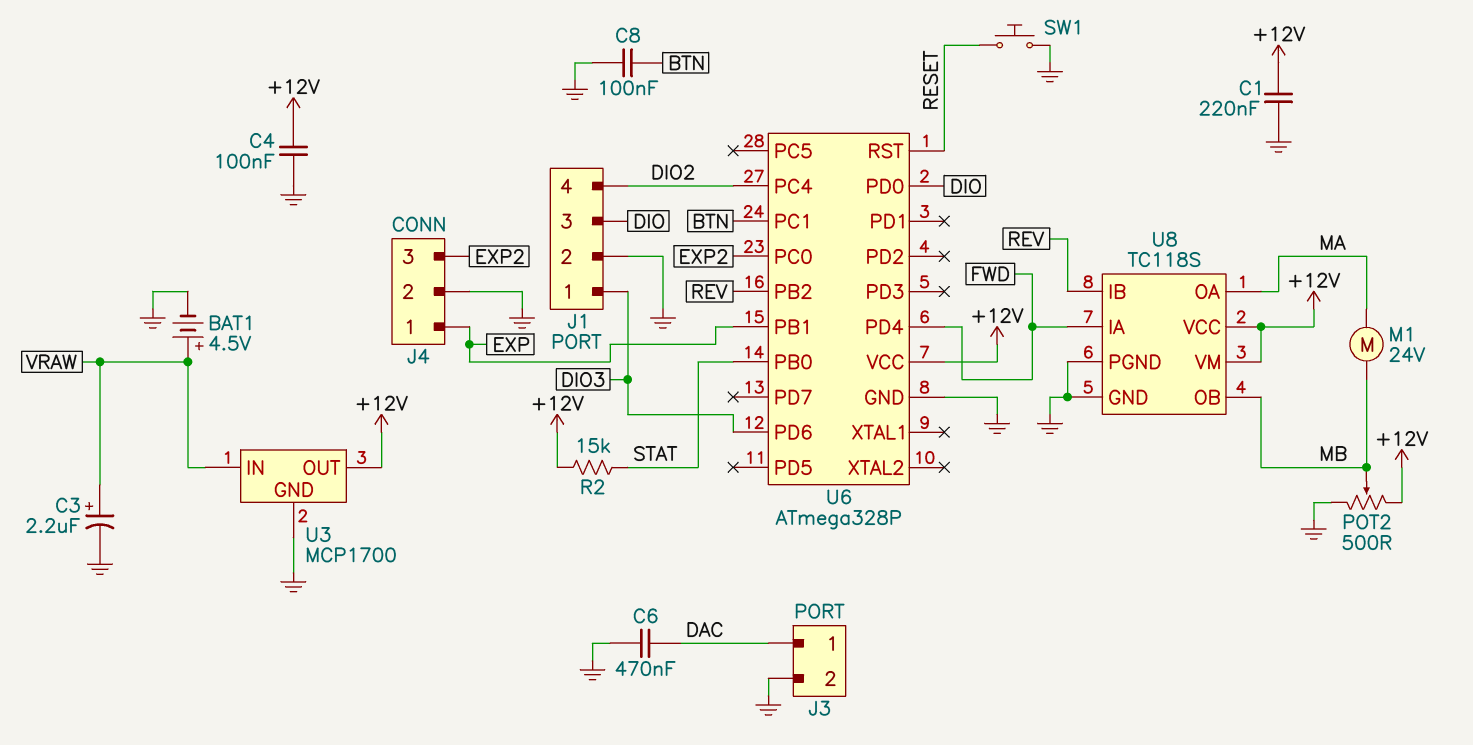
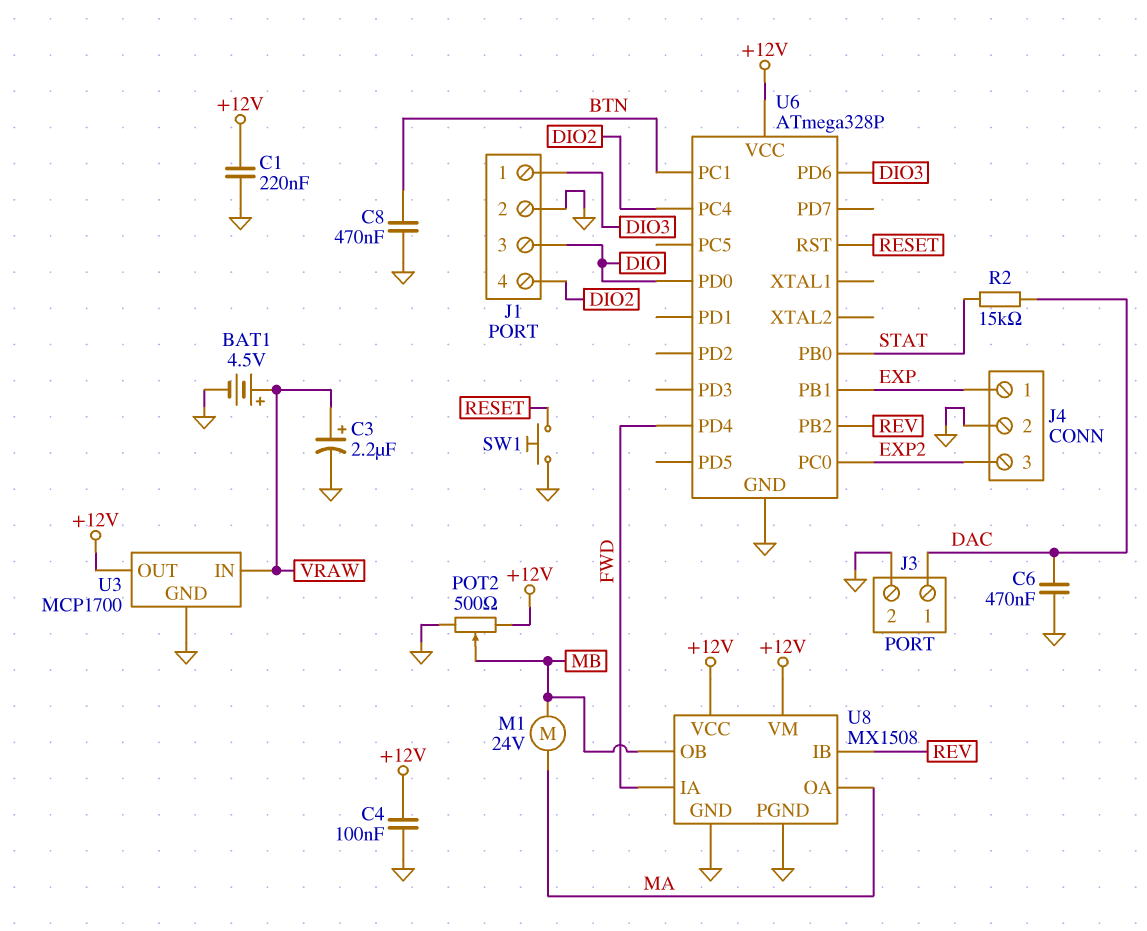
C8: 100nF (BTN, GND) -> 470nF (BTN, GND)
R2: 15k (+12V, STAT) -> 15k (DAC, STAT)
U8: TC118S -> MX1508

